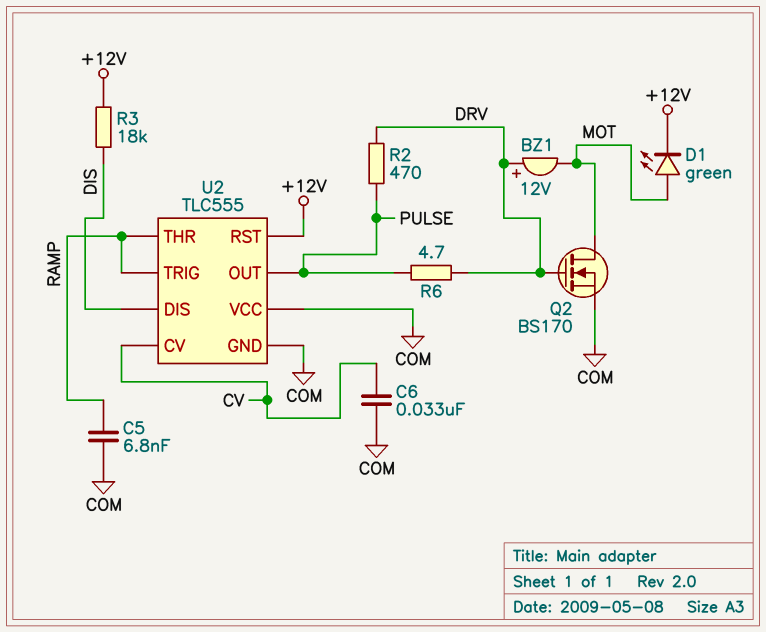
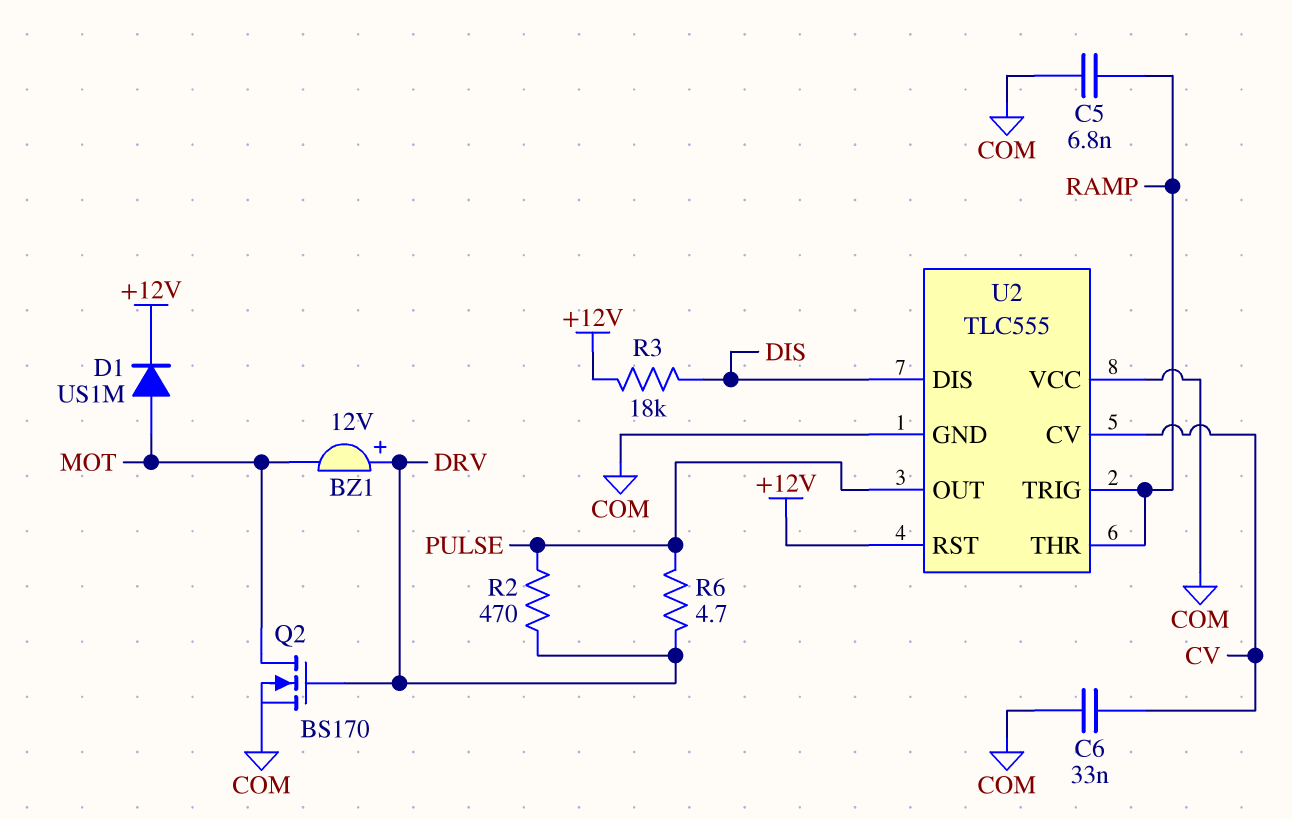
D1: LED green (A MOT, K +12V) -> diode US1M (A MOT, K +12V)

